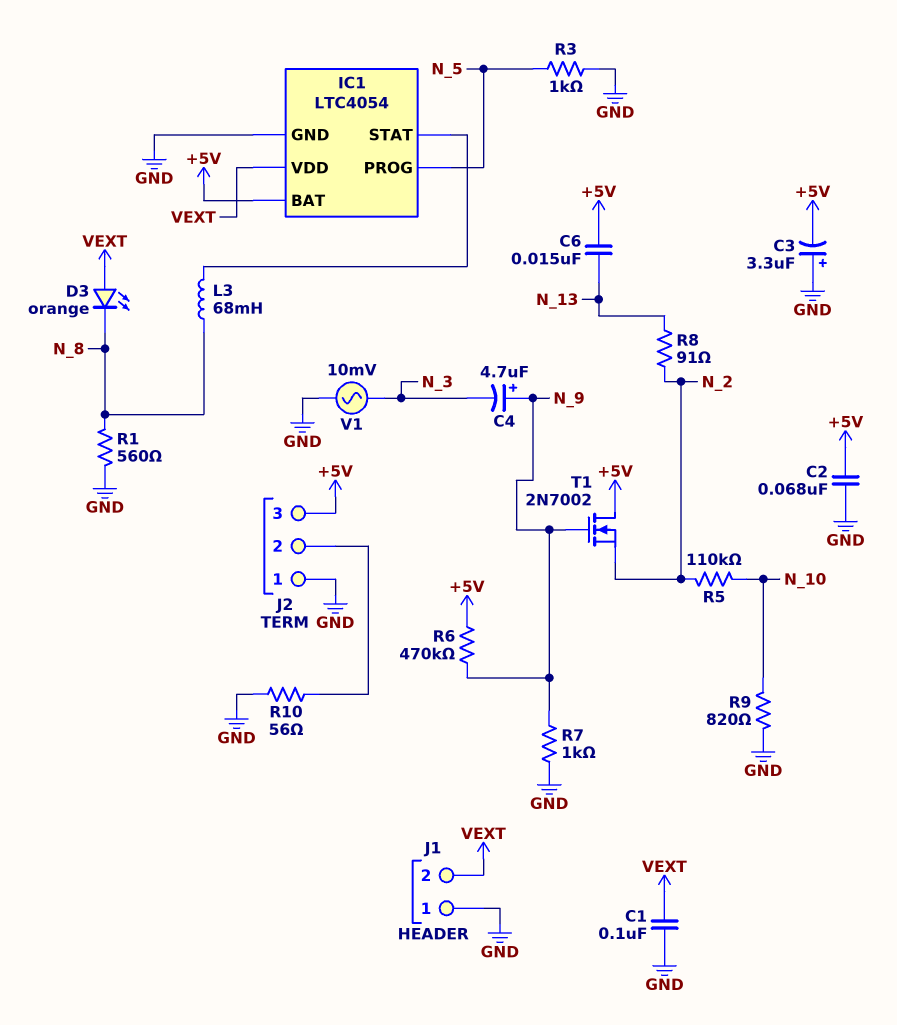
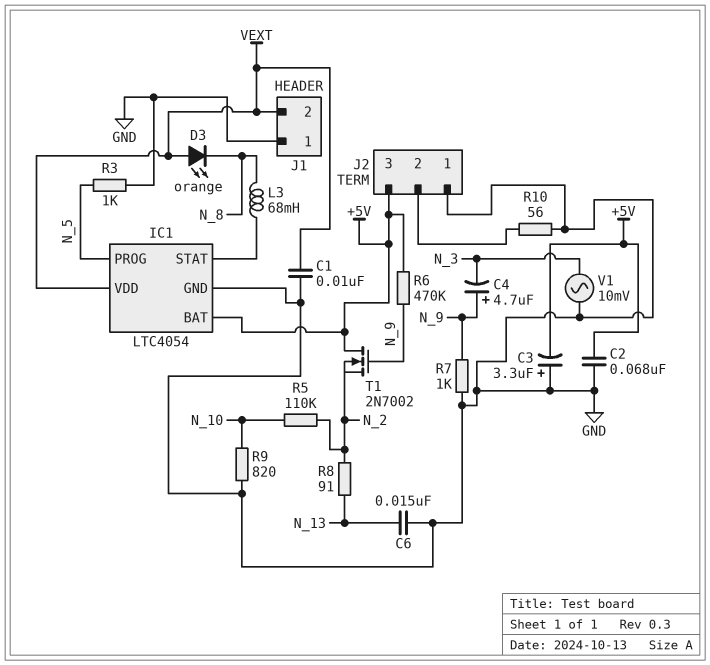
C1: 100nF (GND, VEXT) -> 10nF (GND, VEXT)
C6: 15nF (+5V, N_13) -> 15nF (GND, N_13)
R1: 560 (GND, N_8) -> none

